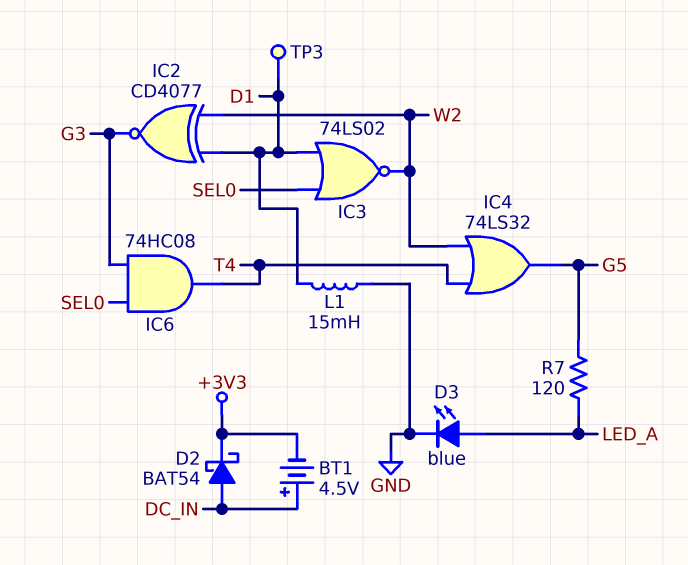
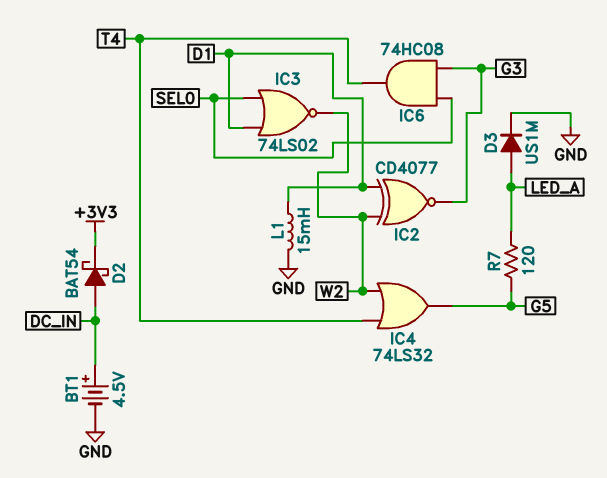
BT1: 4.5V (plus DC_IN, minus +3V3) -> 4.5V (plus DC_IN, minus GND)
D3: LED blue (A LED_A, K GND) -> diode US1M (A LED_A, K GND)
TP3: test point (D1) -> none

